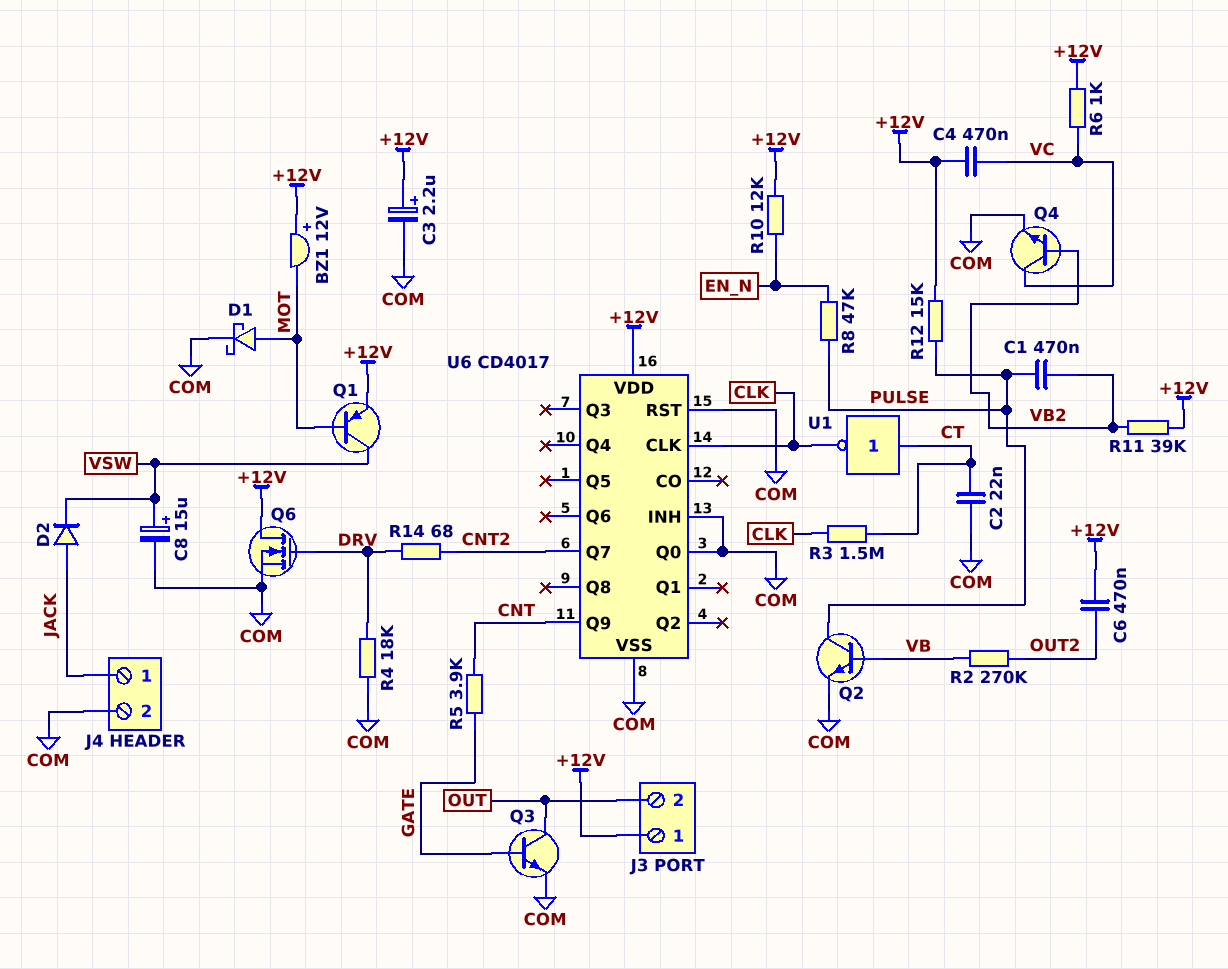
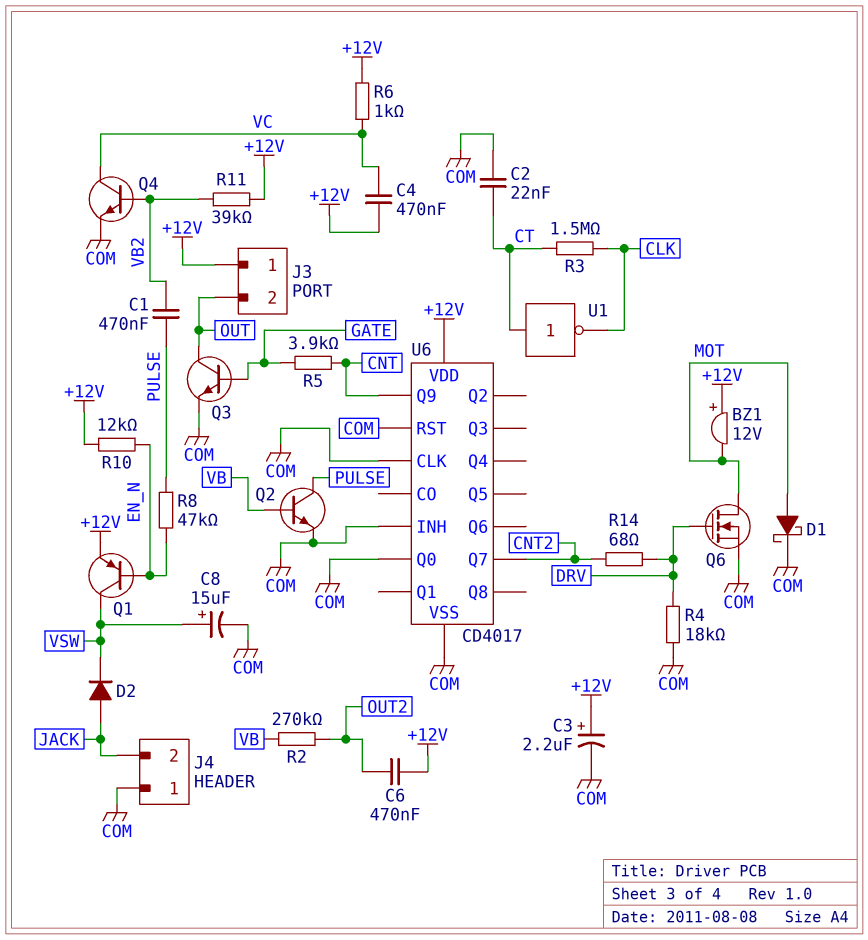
J4 pin 1: JACK -> COM
J4 pin 2: COM -> JACK
Q1: PNP (B MOT, C VSW, E +12V) -> PNP (B EN_N, C VSW, E +12V)
Q6: NMOS (G DRV, D +12V, S COM) -> NMOS (G DRV, D MOT, S COM)
R12: 15k (+12V, PULSE) -> none
U6 pin CLK: CLK -> COM

